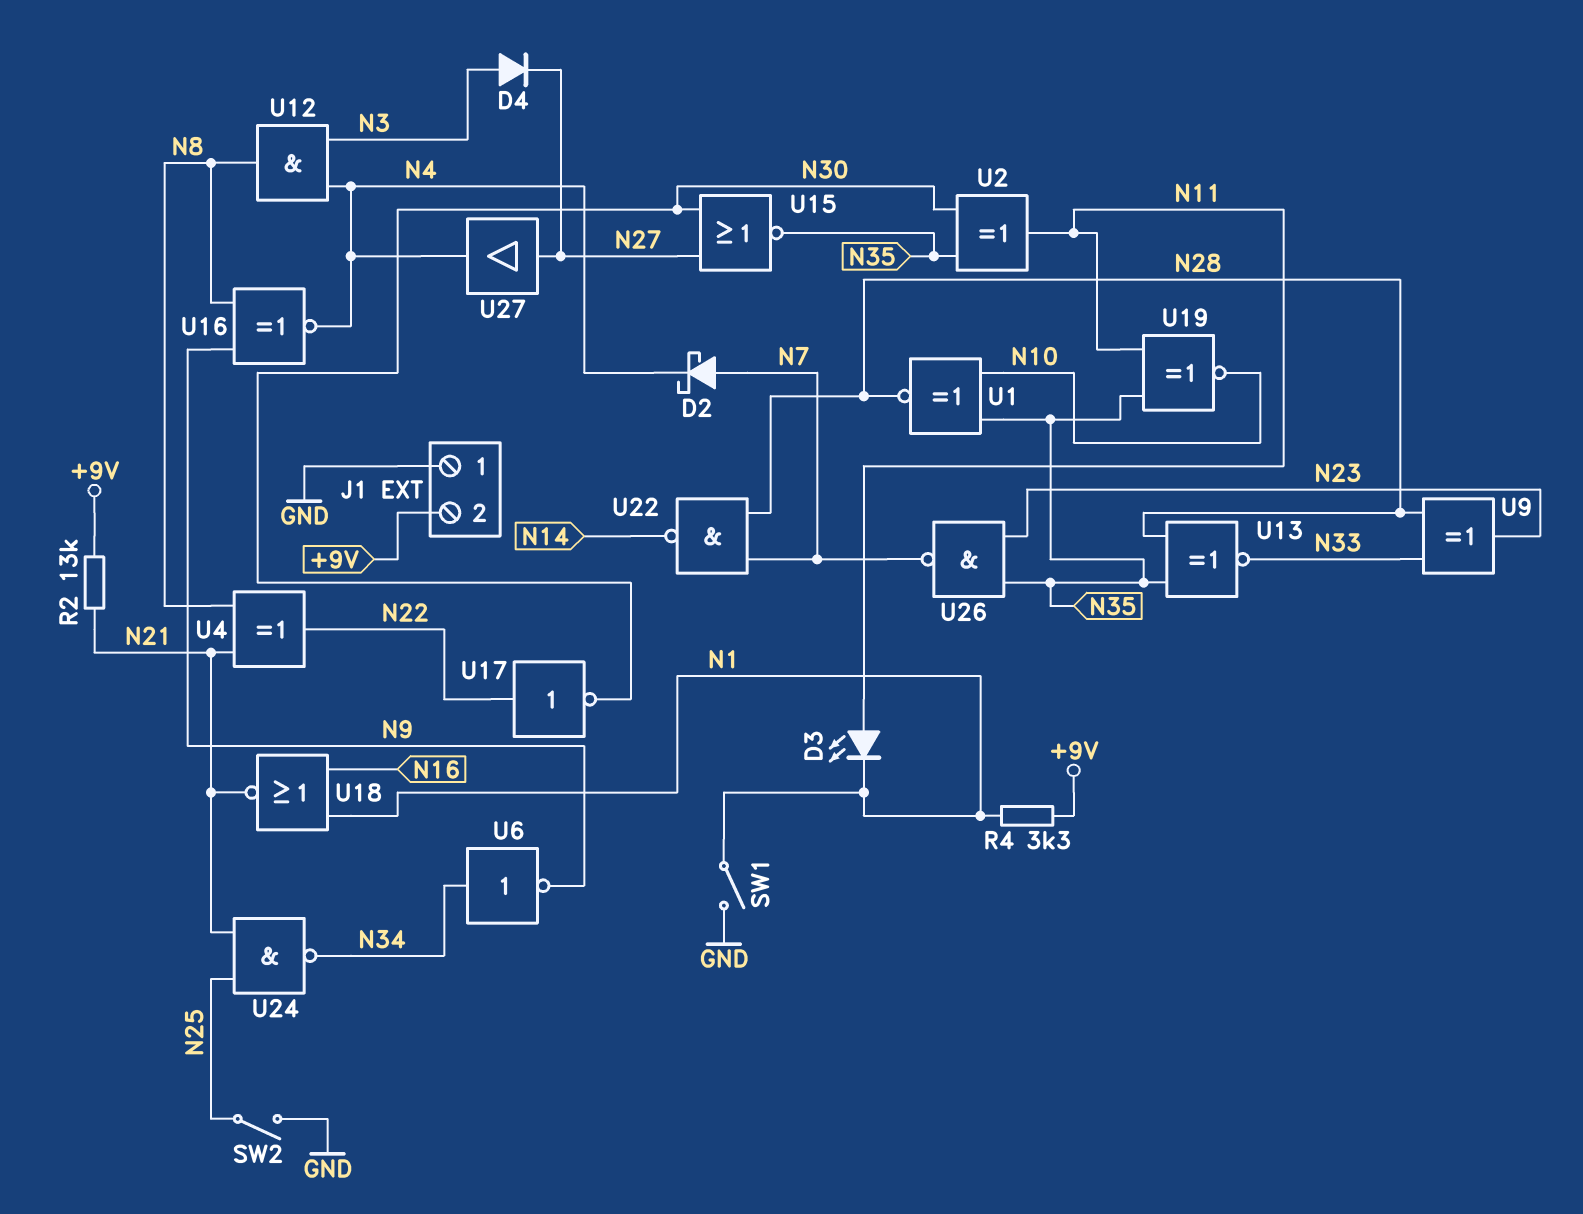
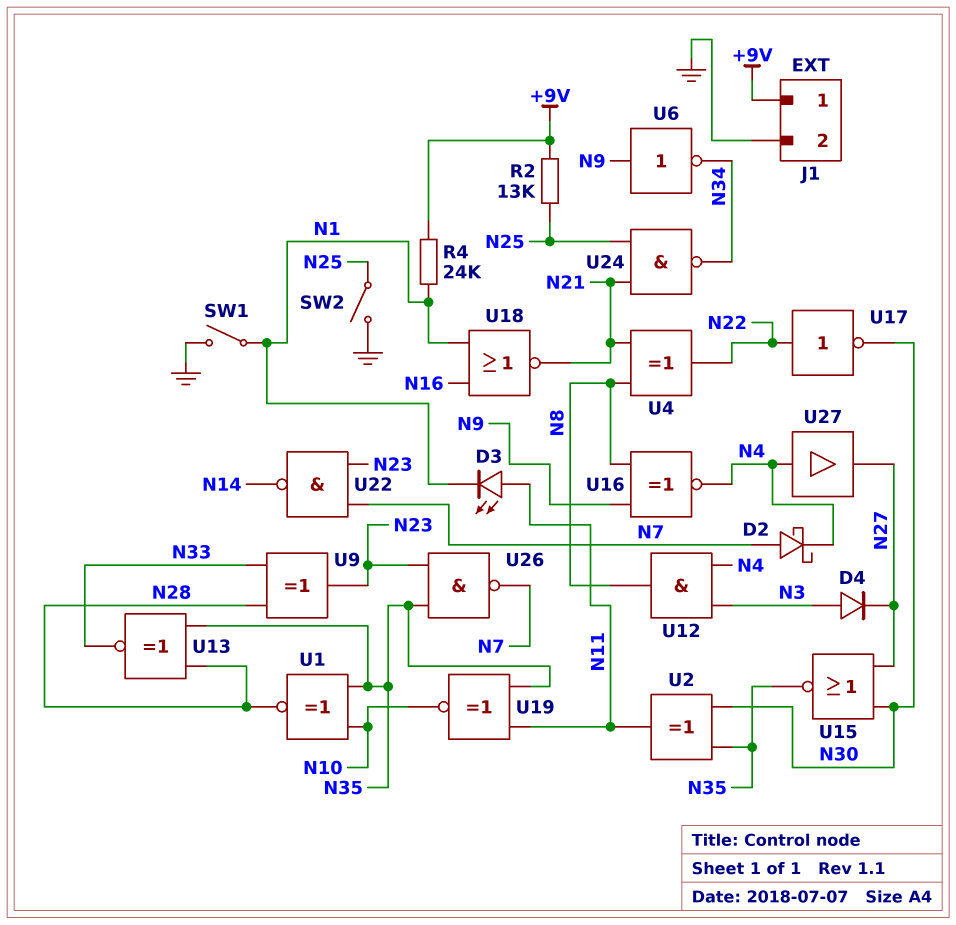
J1 pin 1: GND -> +9V
J1 pin 2: +9V -> GND
R2: 13k (+9V, N21) -> 13k (+9V, N25)
R4: 3.3k (+9V, N1) -> 24k (+9V, N1)
U6: NOT (in N34, out N9) -> NOT (in N9, out N34)
U22: NAND (in N7, in N28, out N14) -> NAND (in N7, in N23, out N14)
U27: buffer (in N27, out N4) -> buffer (in N4, out N27)

